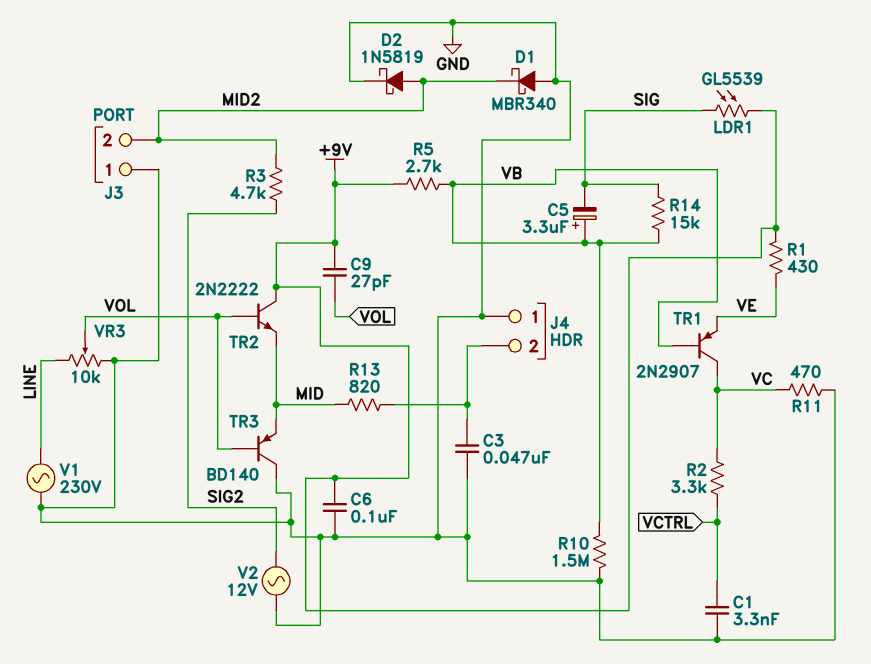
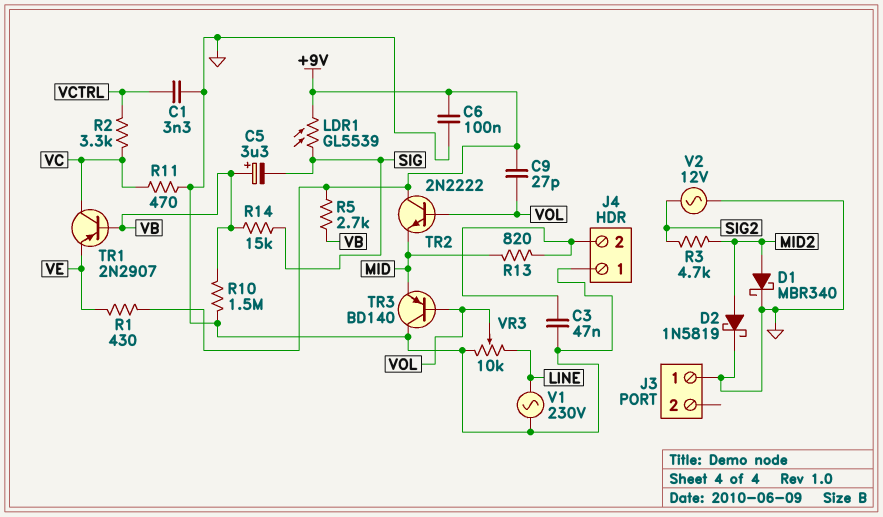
D1: schottky MBR340 (A GND, K MID2) -> schottky MBR340 (A MID2, K GND)
J3 pin 2: MID2 -> none

